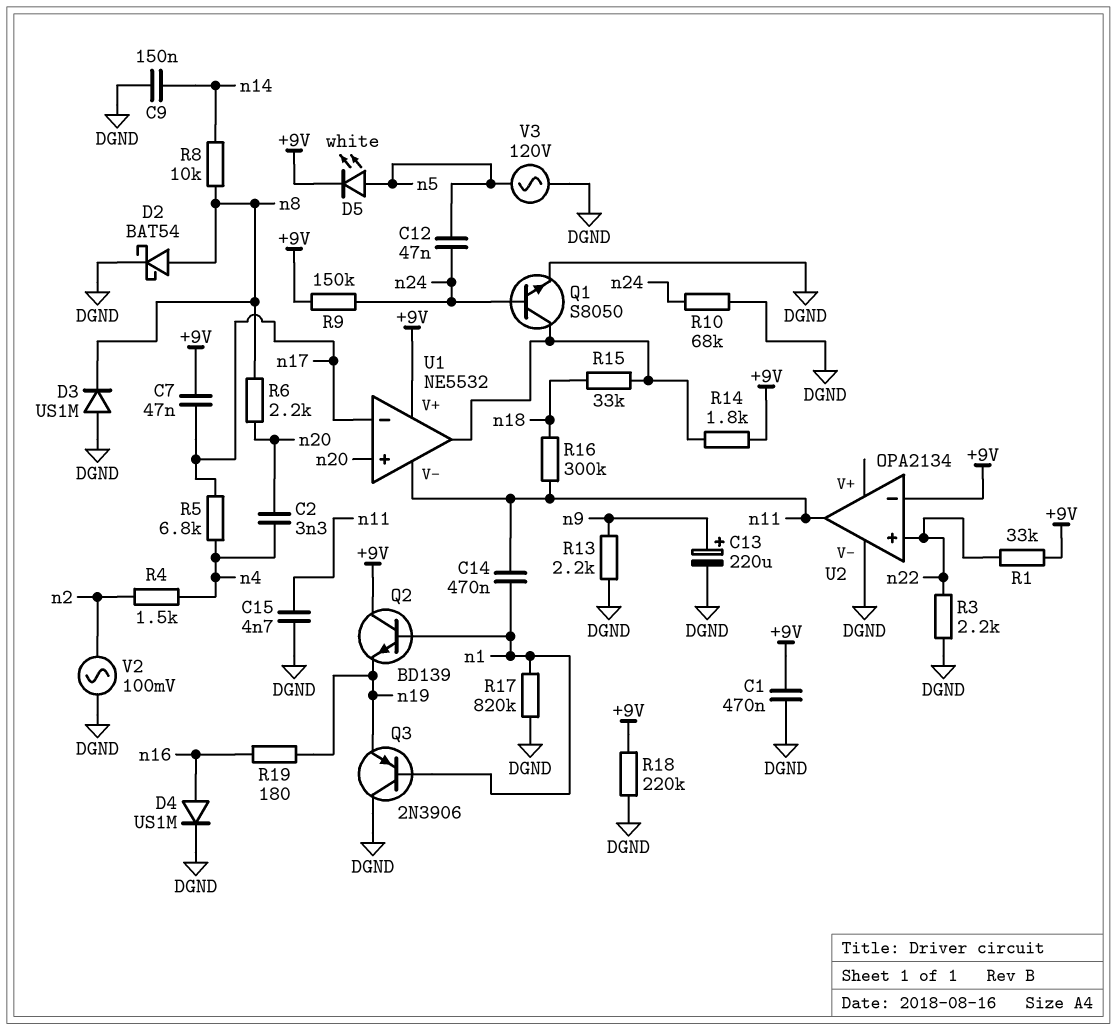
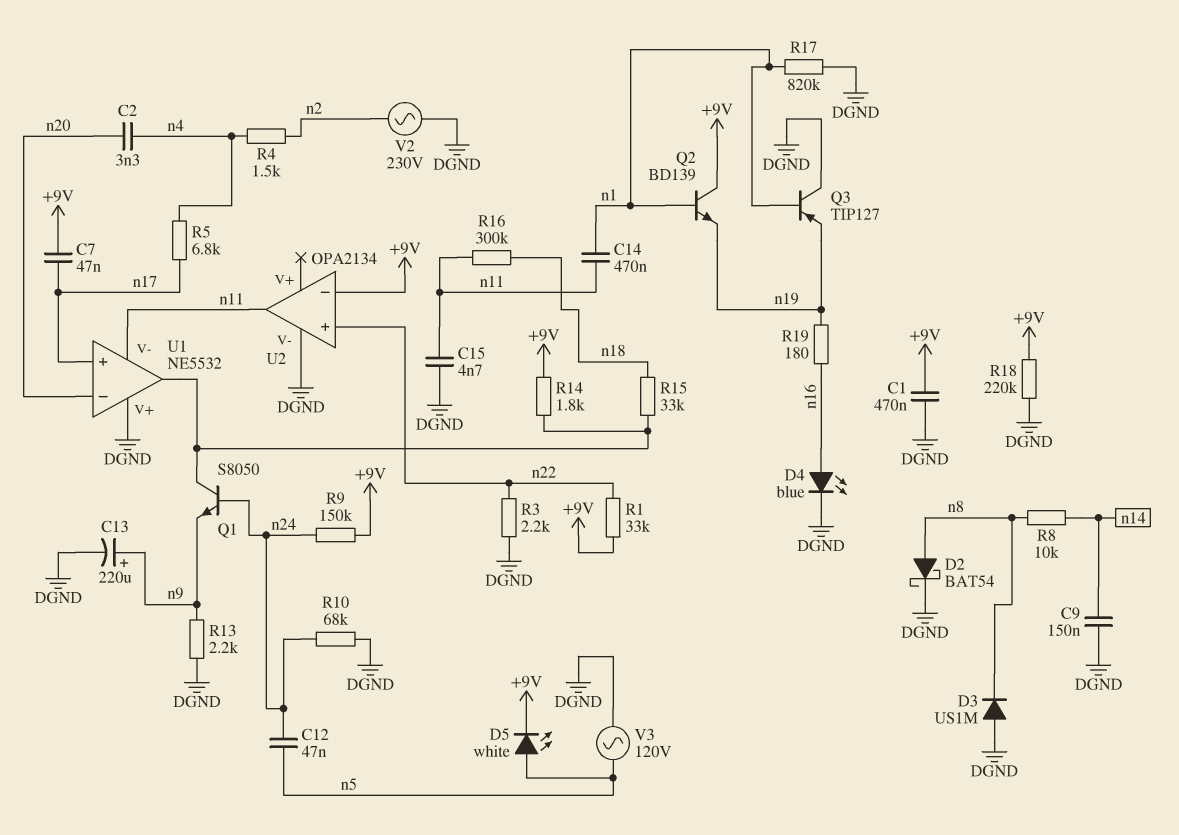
D4: diode US1M (A n16, K DGND) -> LED blue (A n16, K DGND)
Q1: NPN S8050 (B n24, C U1/out, E DGND) -> NPN S8050 (B n24, C U1/out, E n9)
Q3: PNP 2N3906 (B n1, C DGND, E n19) -> PNP TIP127 (B n1, C DGND, E n19)
R6: 2.2k (n8, n20) -> none
U1 pin V+: +9V -> DGND
U1 pin in+: n20 -> n17
U1 pin in-: n17 -> n20
V2: AC 100mV (DGND, n2) -> AC 230V (DGND, n2)

